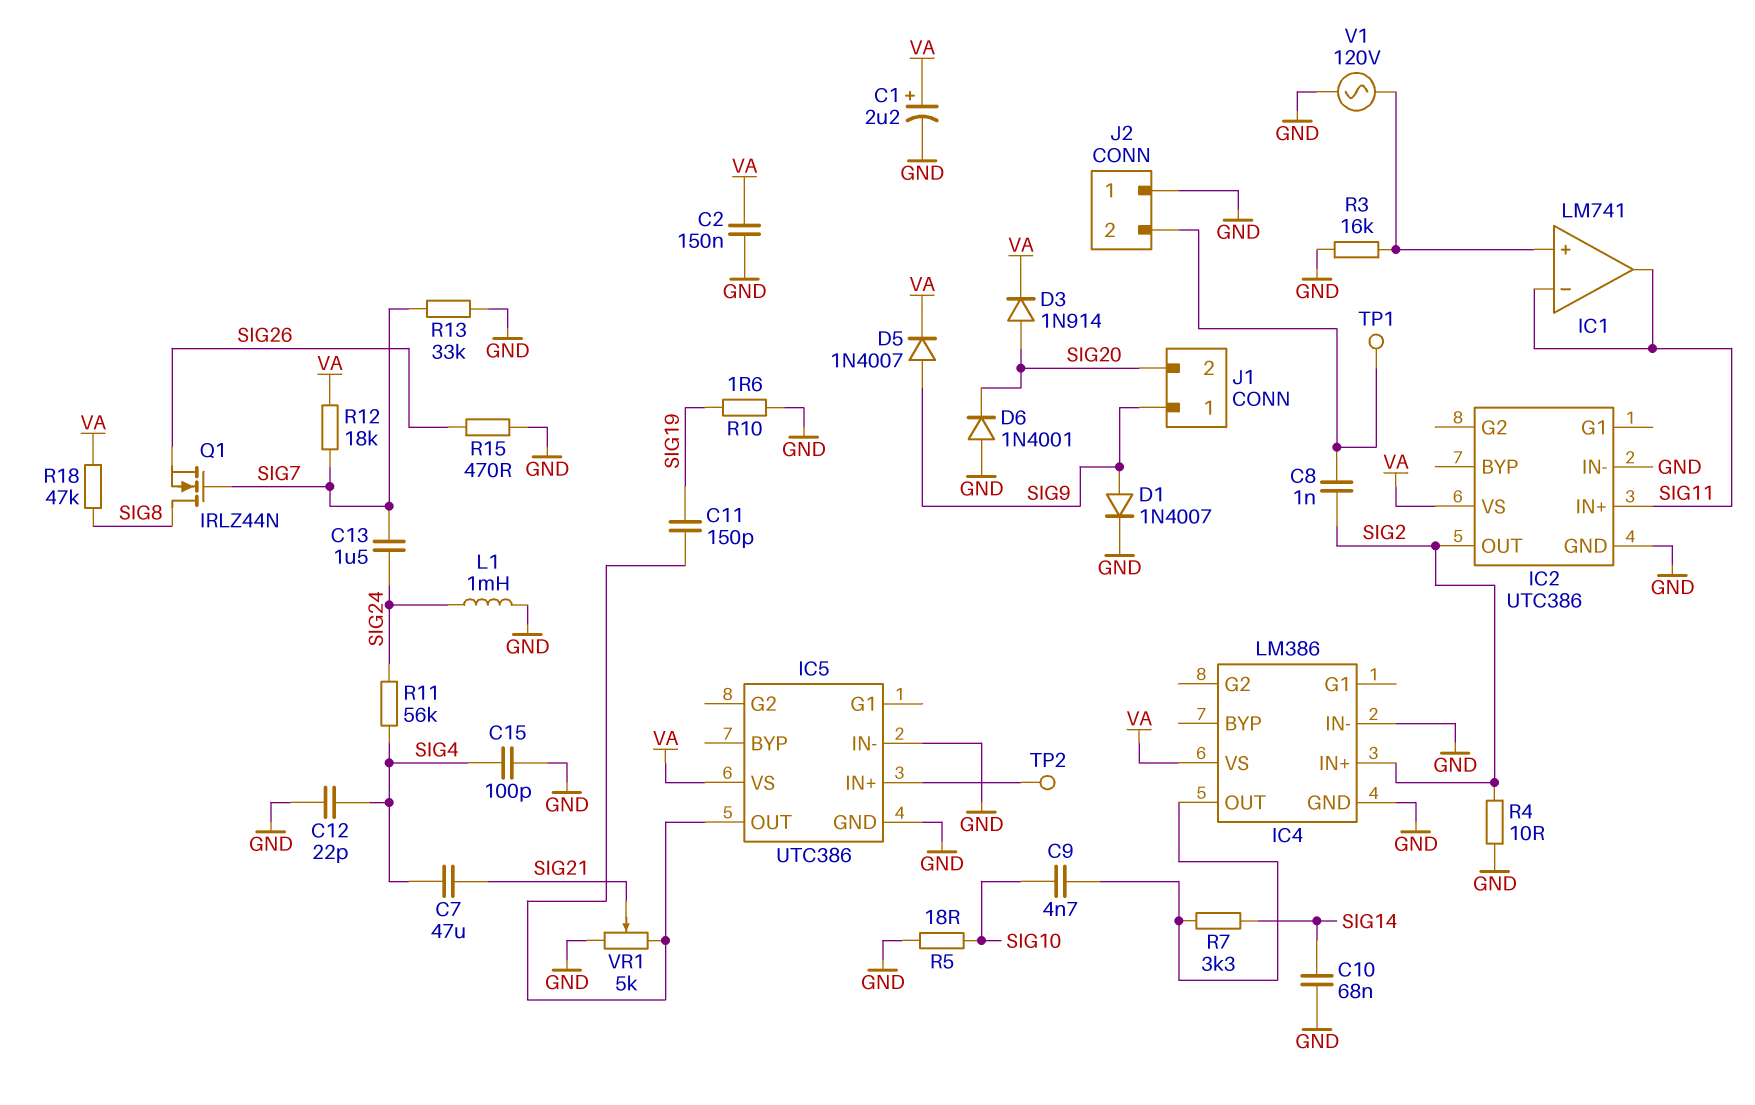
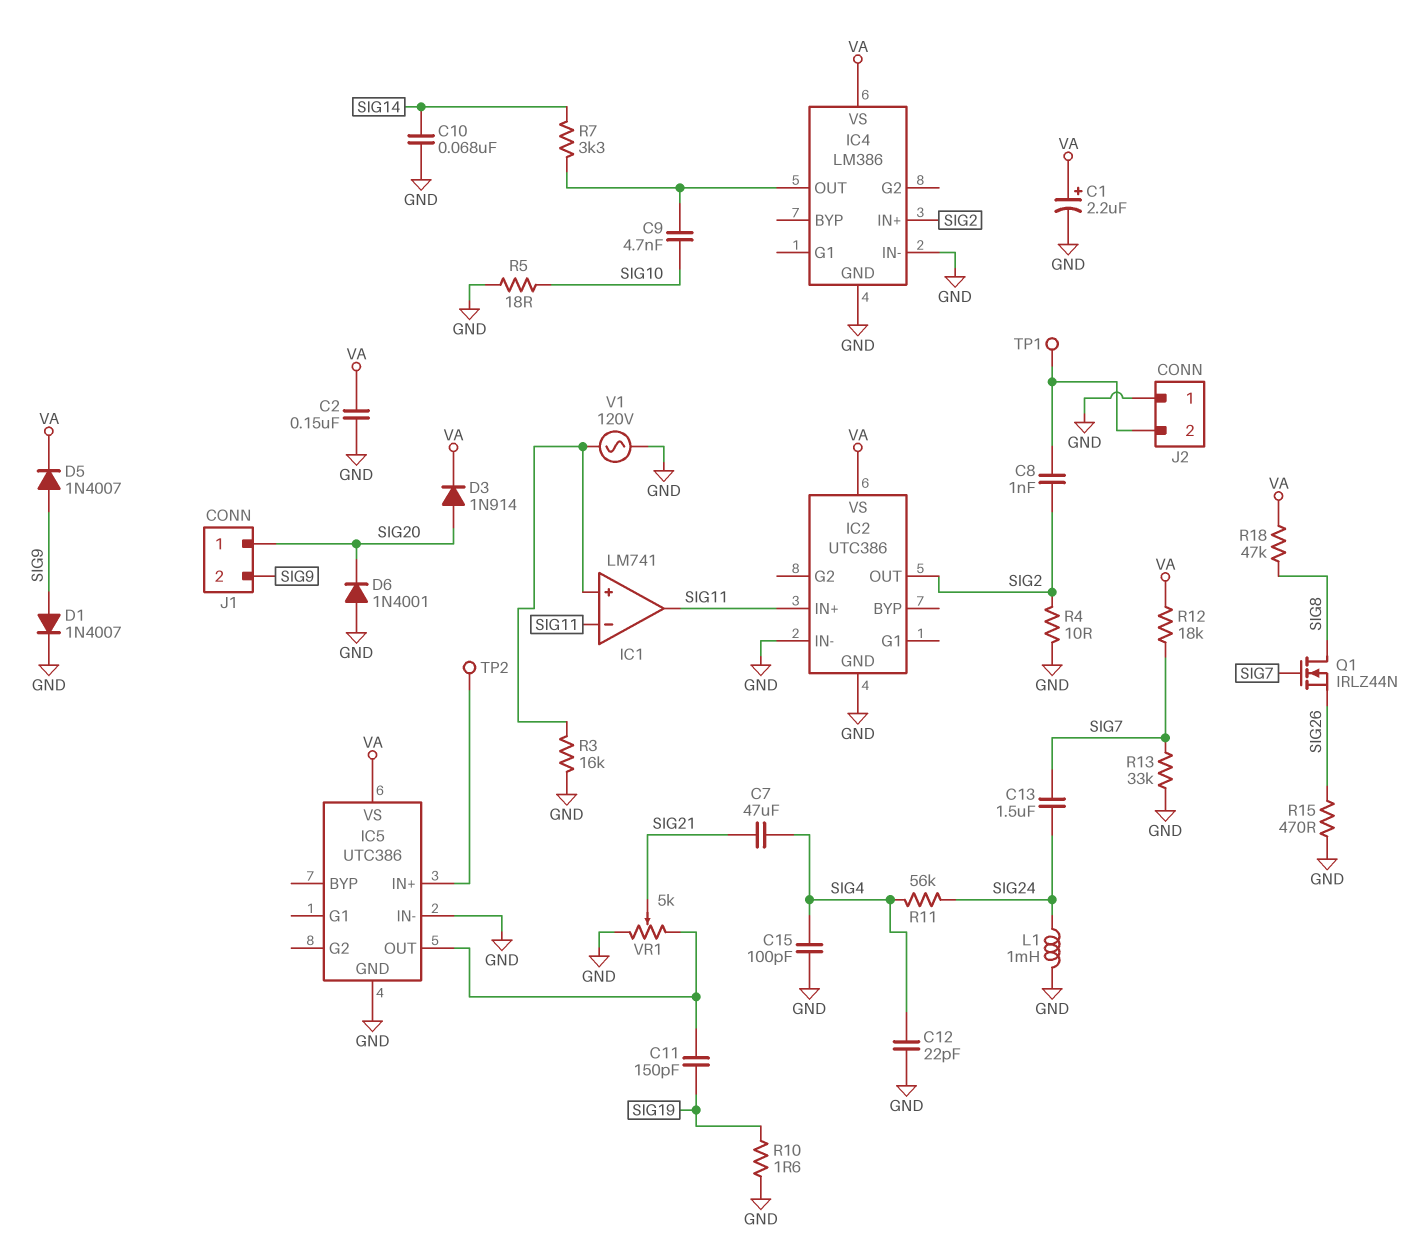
J1 pin 1: SIG9 -> SIG20
J1 pin 2: SIG20 -> SIG9

